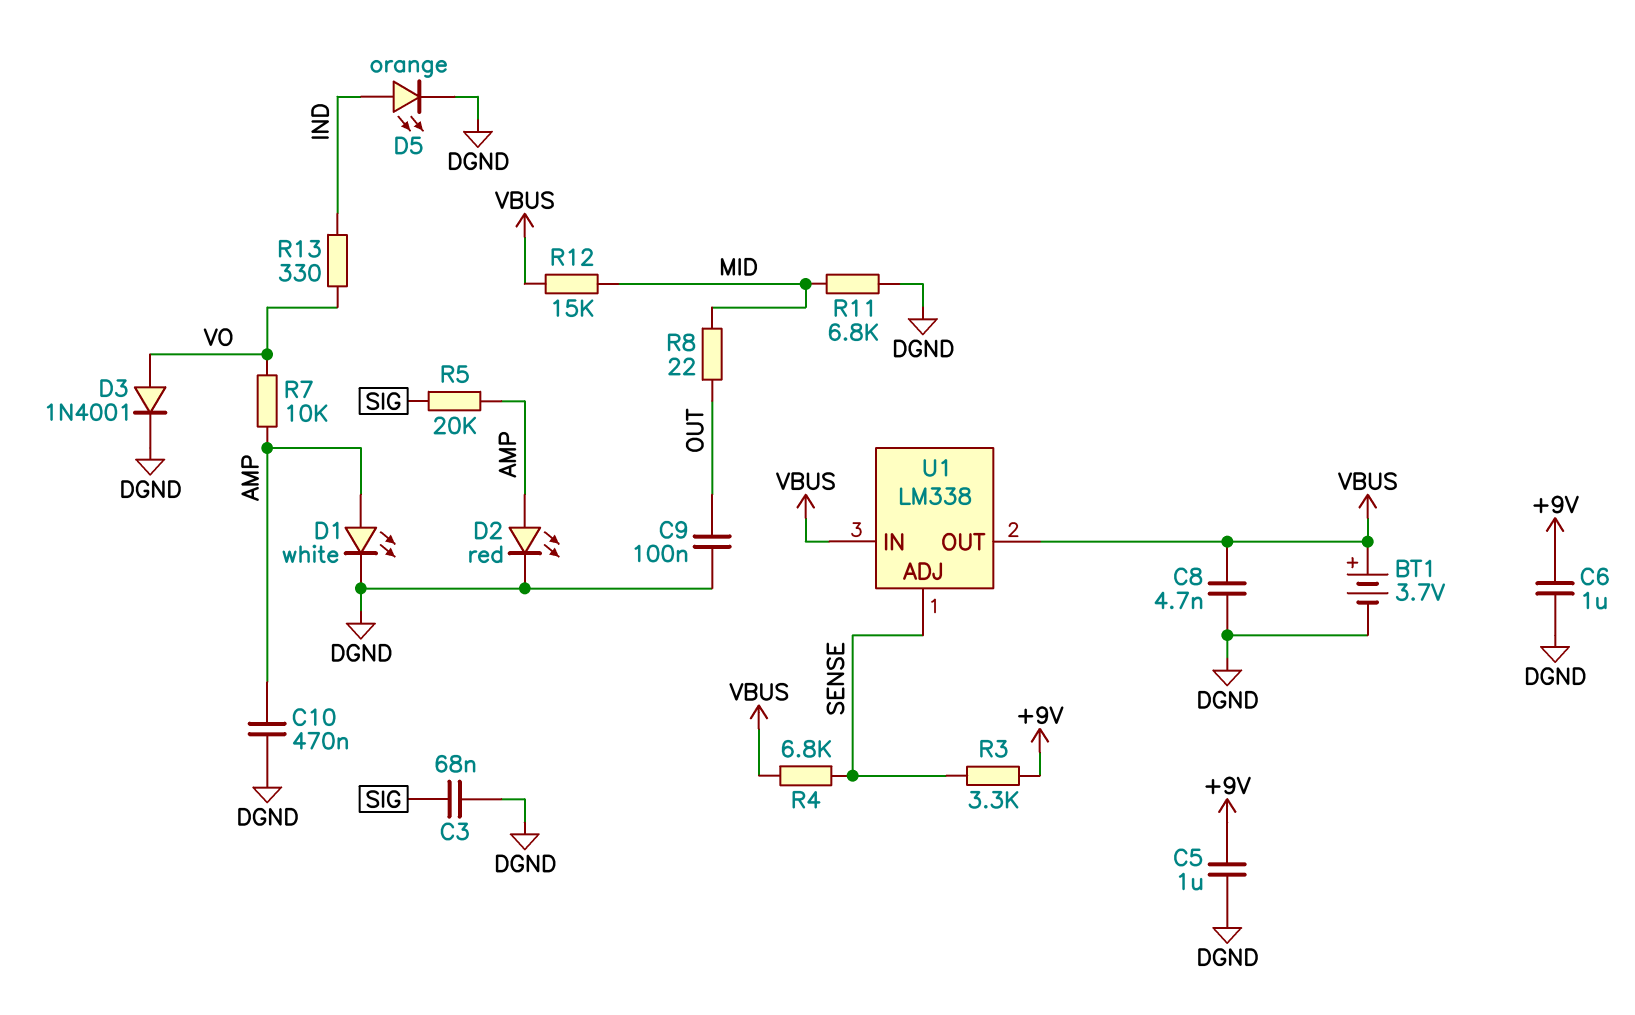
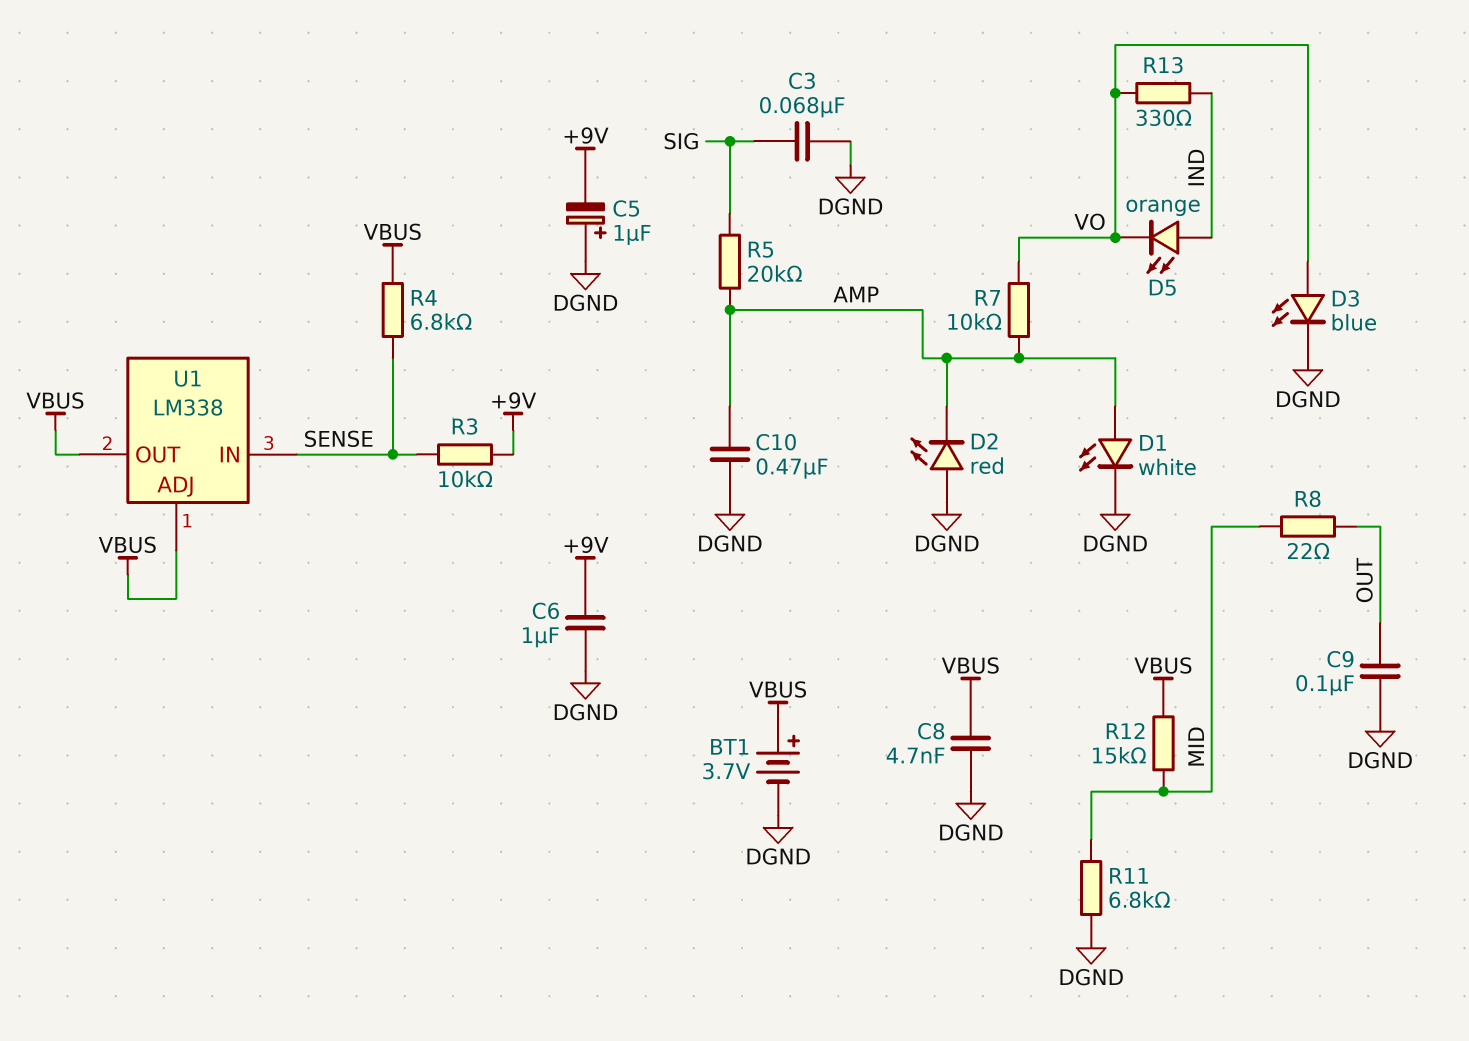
C5: 1uF (+9V, DGND) -> 1uF (plus DGND, minus +9V)
D2: LED red (A AMP, K DGND) -> LED red (A DGND, K AMP)
D3: diode 1N4001 (A VO, K DGND) -> LED blue (A VO, K DGND)
D5: LED orange (A IND, K DGND) -> LED orange (A IND, K VO)
R3: 3.3k (+9V, SENSE) -> 10k (+9V, SENSE)
U1 pin ADJ: SENSE -> VBUS
U1 pin IN: VBUS -> SENSE

